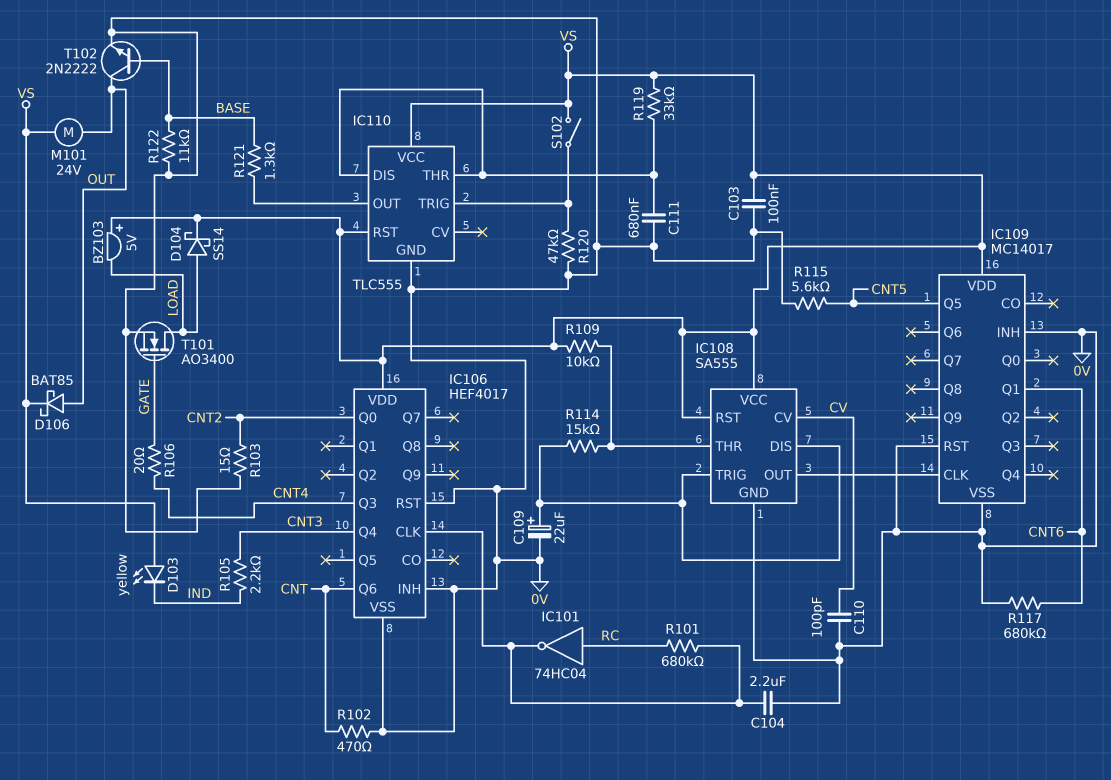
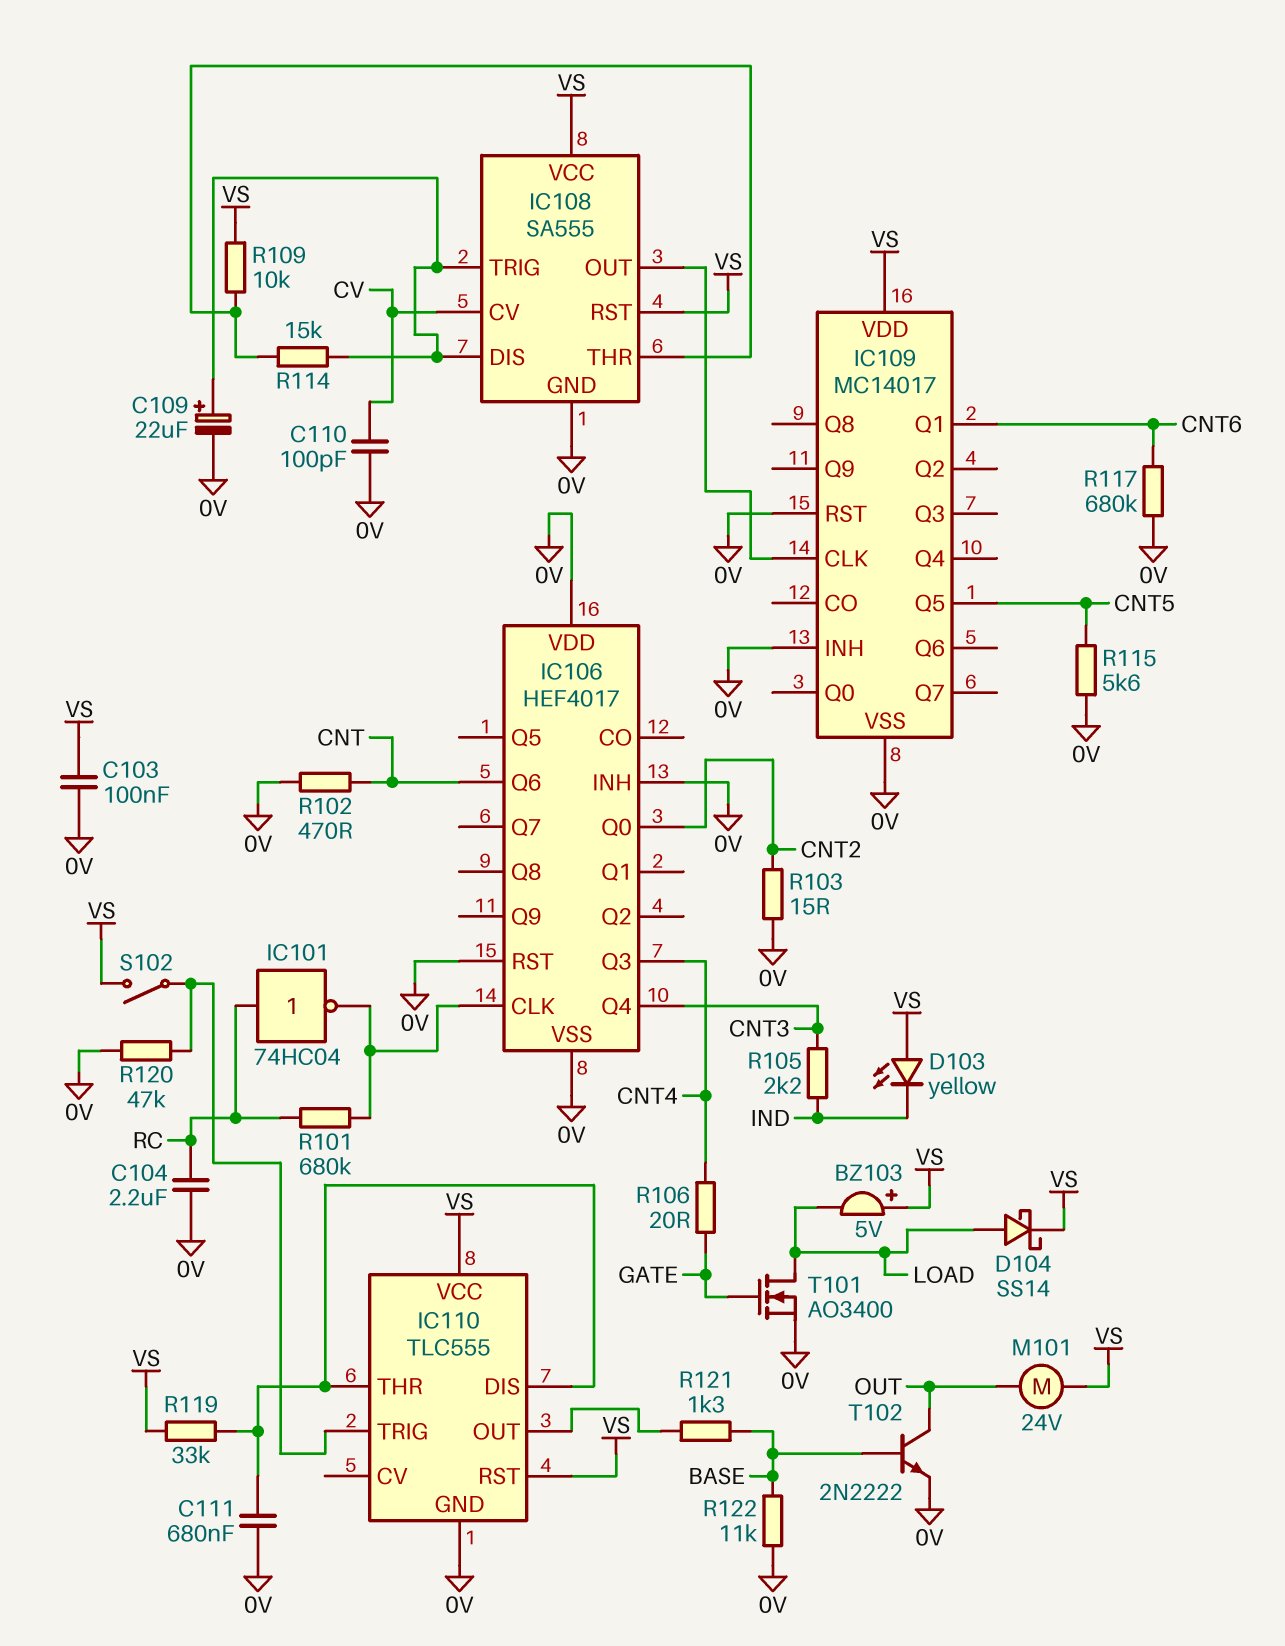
C104: 2.2uF (0V, IC106/CLK) -> 2.2uF (0V, RC)
D106: schottky BAT85 (A OUT, K VS) -> none
IC106 pin VDD: VS -> 0V

